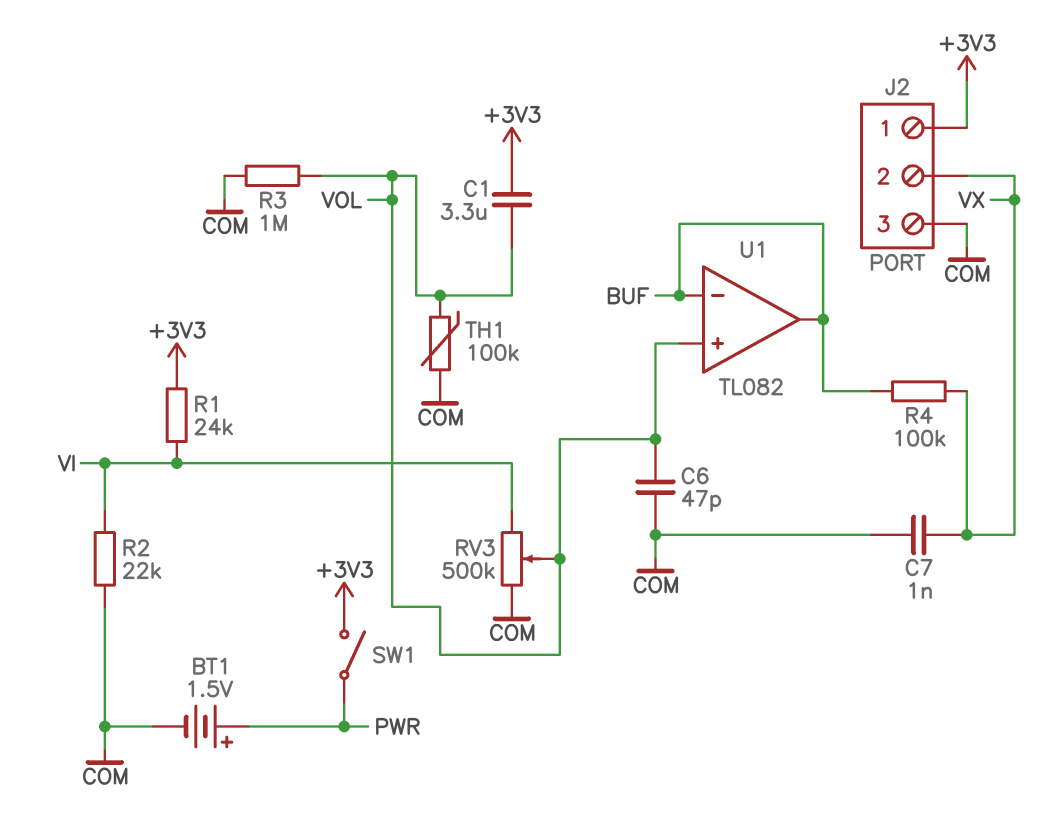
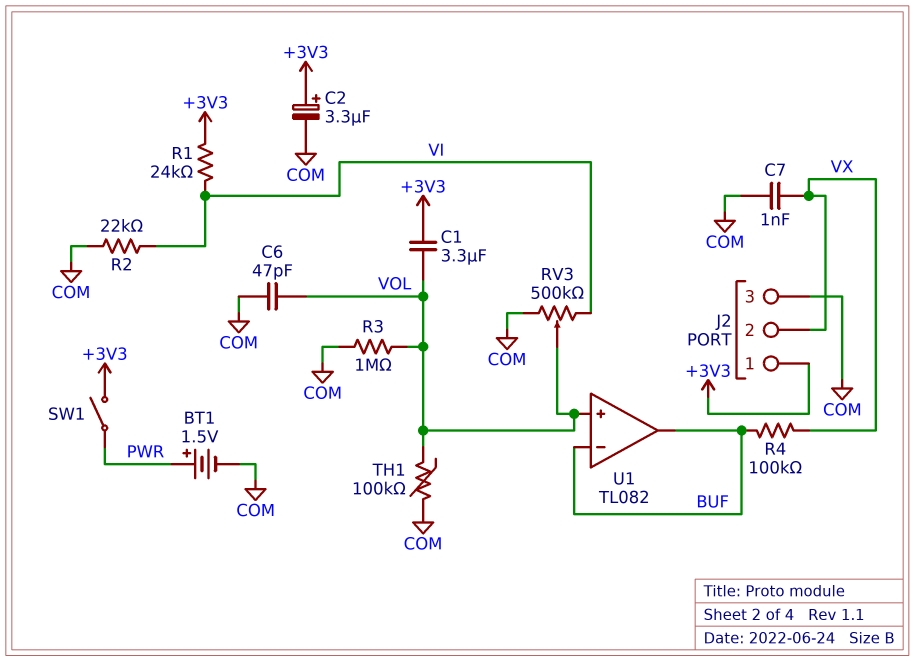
C2: none -> 3.3uF (plus +3V3, minus COM)

